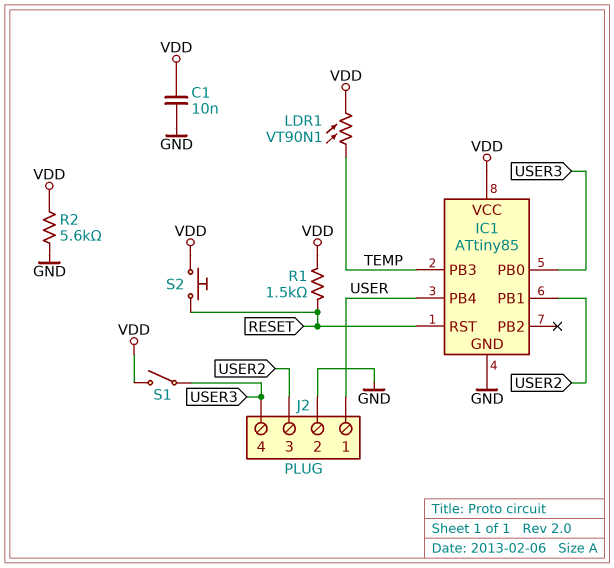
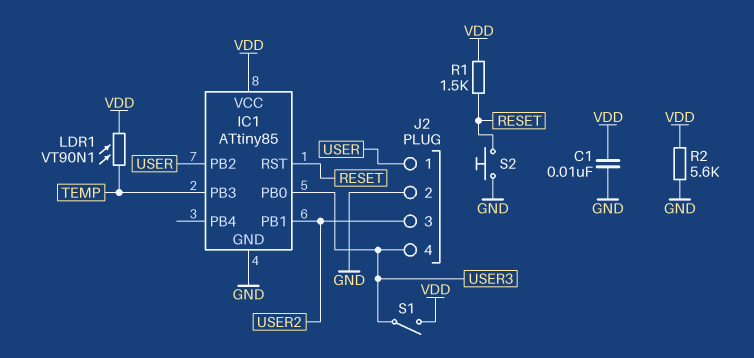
IC1 pin PB2: none -> USER
IC1 pin PB4: USER -> none
S2: button (RESET, VDD) -> button (GND, RESET)

